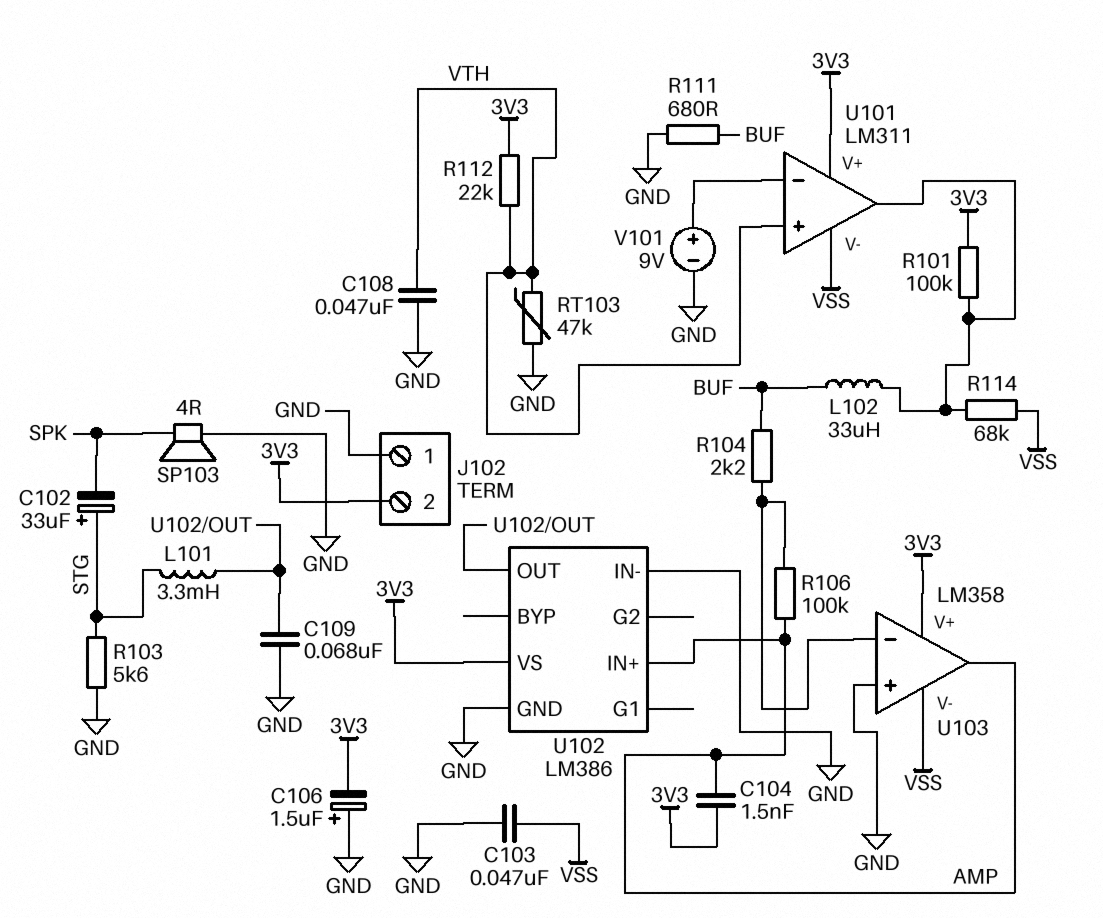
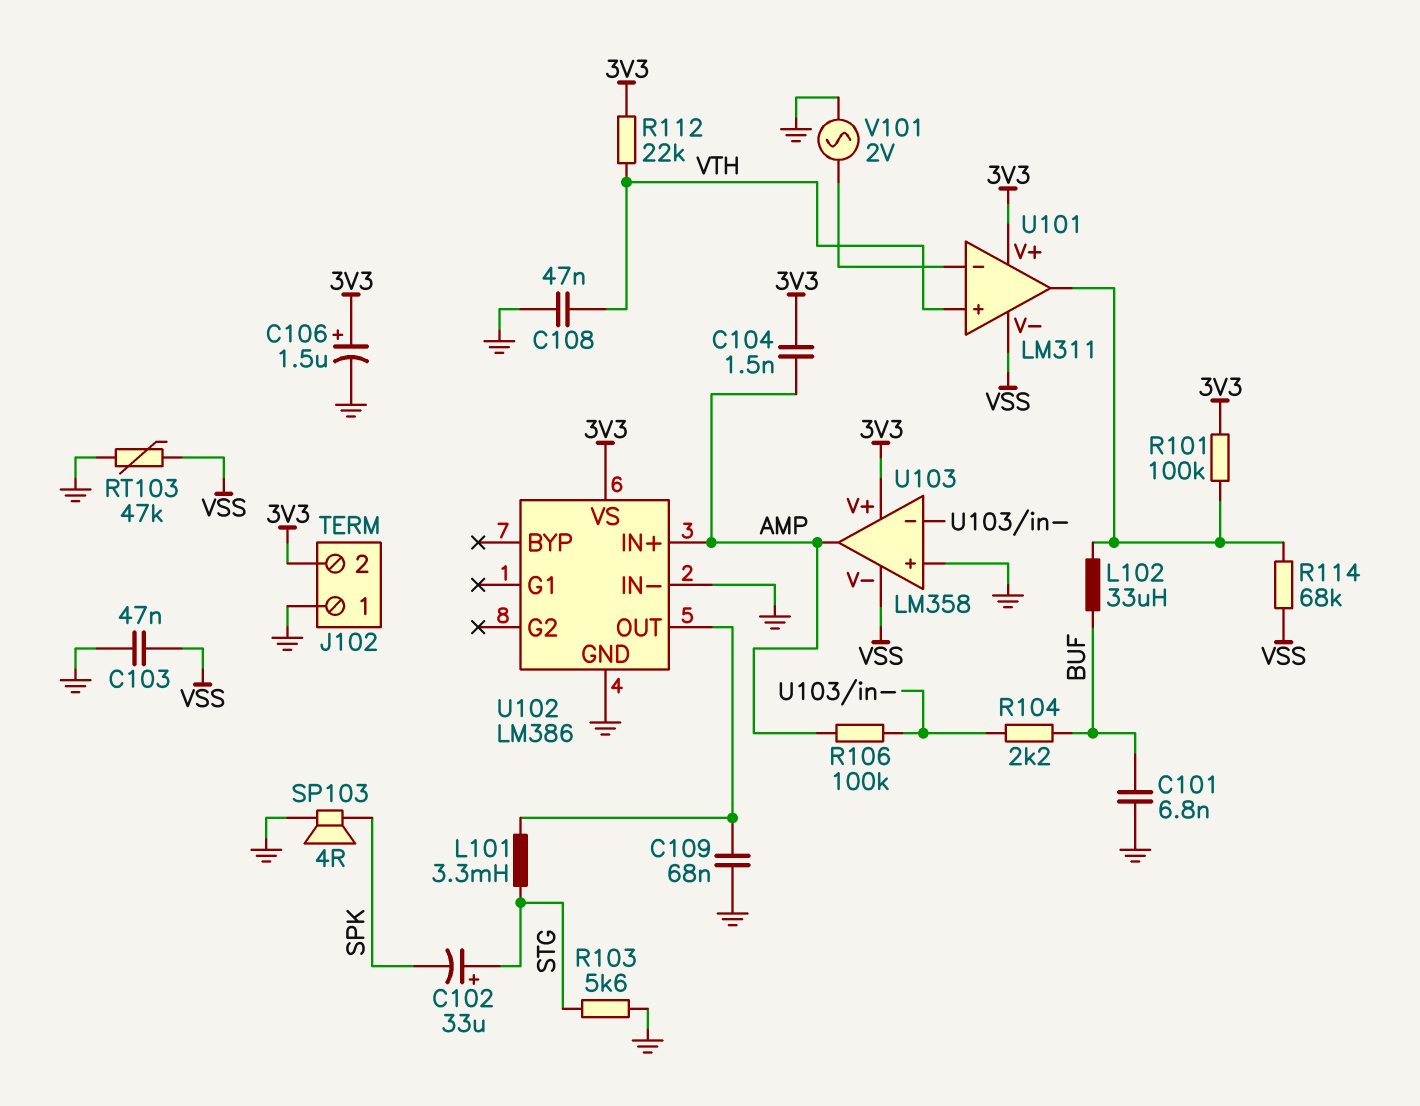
C101: none -> 6.8nF (BUF, GND)
C106: 1.5uF (plus GND, minus 3V3) -> 1.5uF (plus 3V3, minus GND)
R111: 680 (BUF, GND) -> none
RT103: 47k (GND, VTH) -> 47k (GND, VSS)
V101: 9V (plus U101/in-, minus GND) -> AC 2V (GND, U101/in-)

